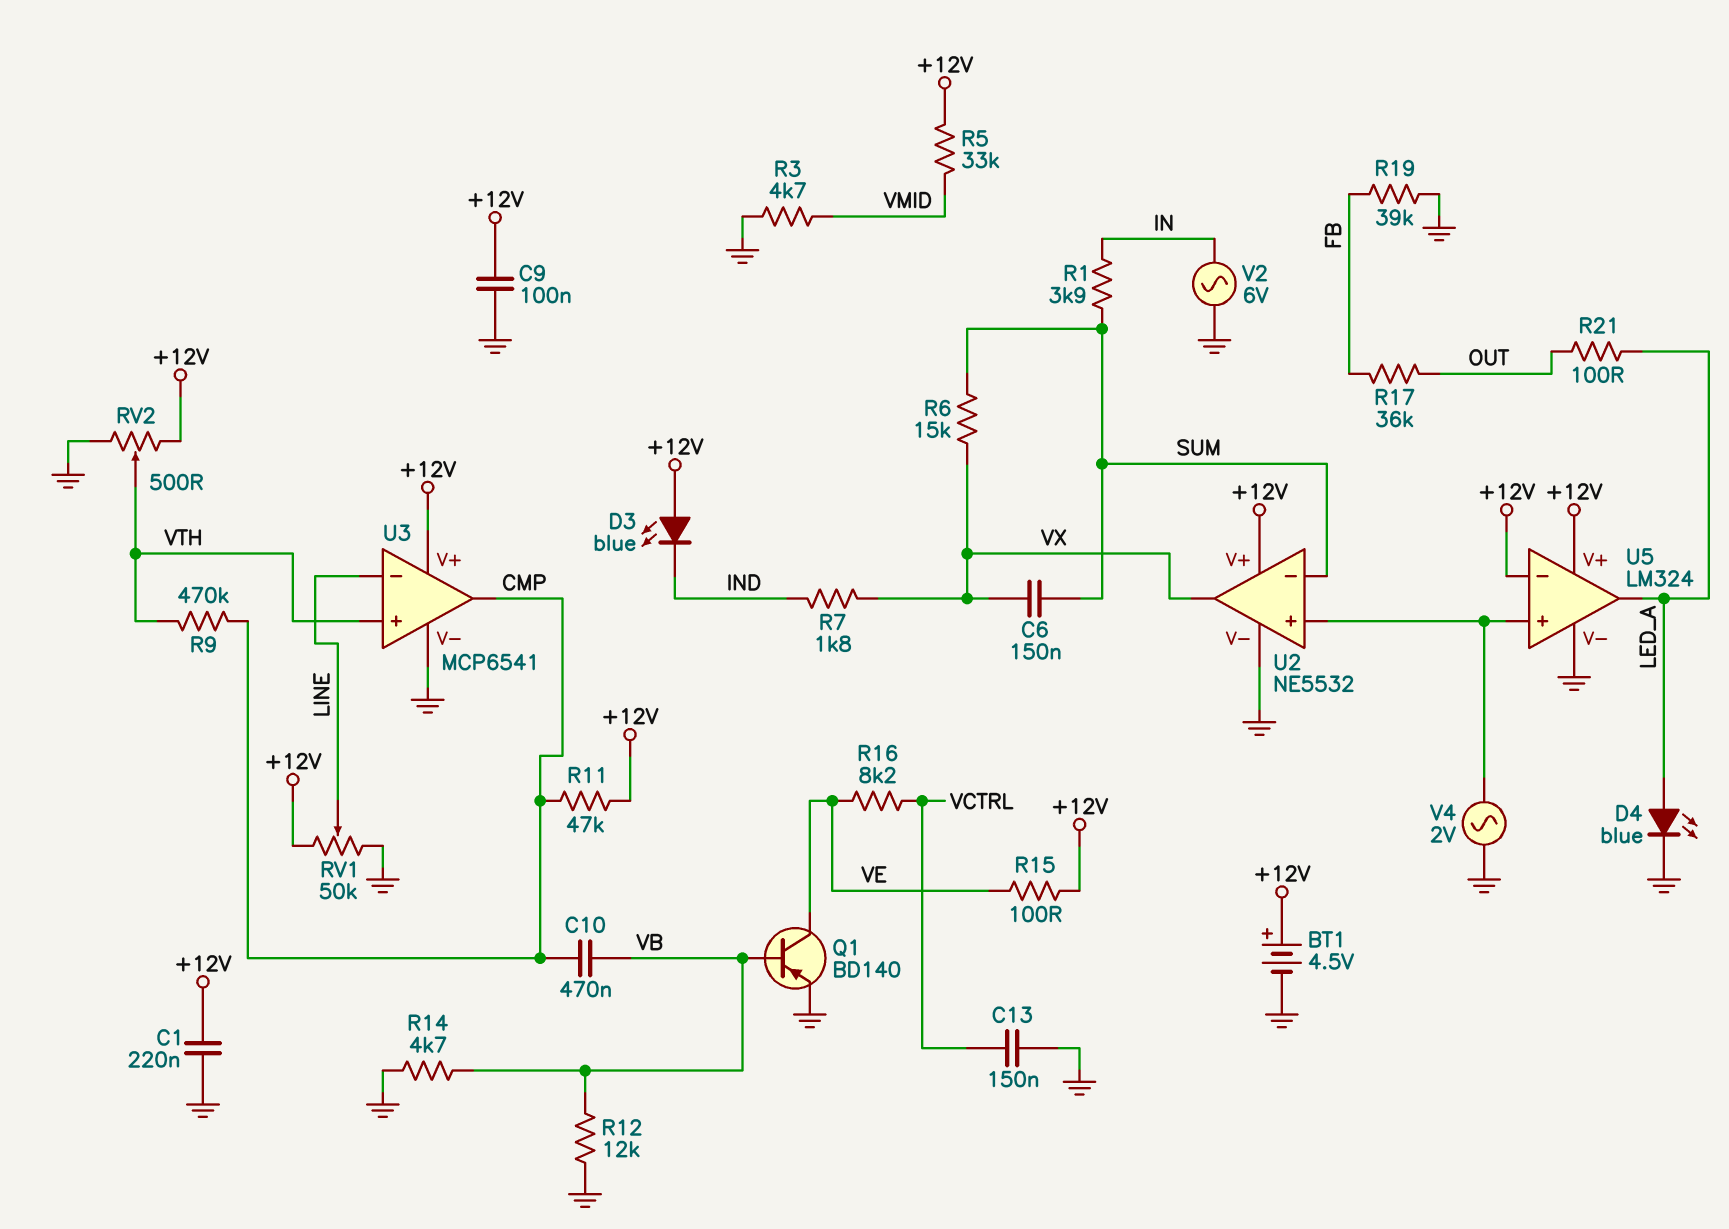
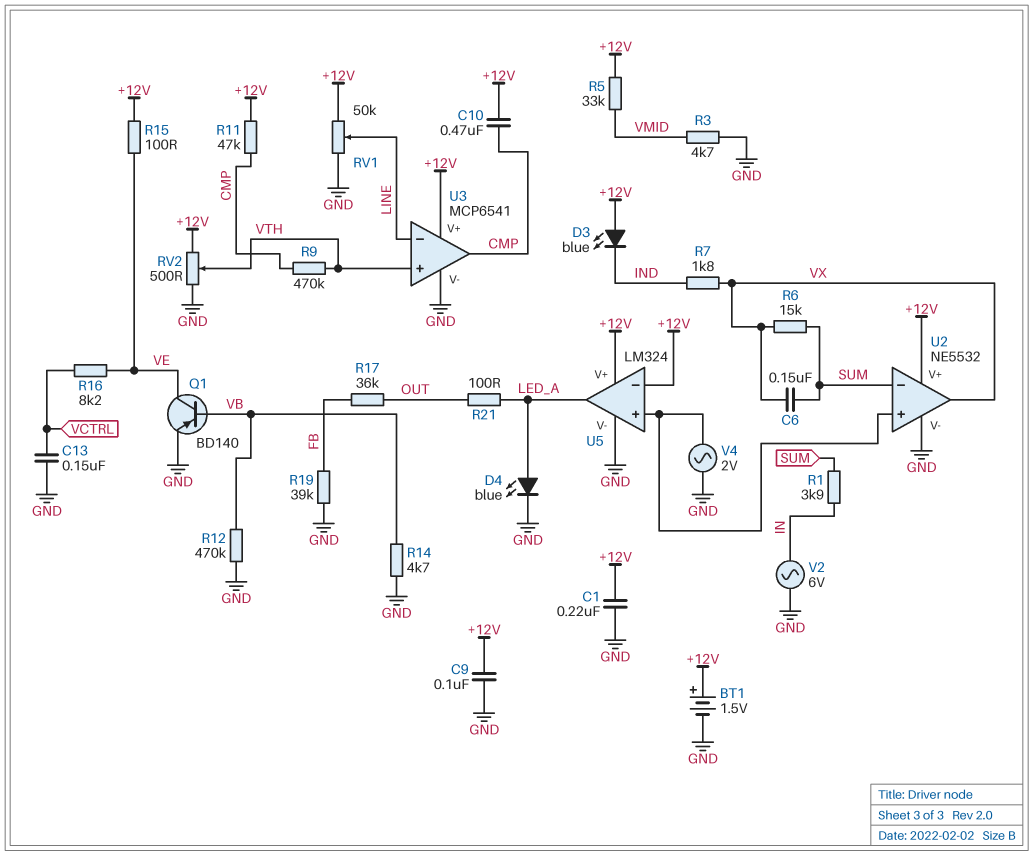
BT1: 4.5V (plus +12V, minus GND) -> 1.5V (plus +12V, minus GND)
C10: 470nF (CMP, VB) -> 470nF (+12V, CMP)
R12: 12k (GND, VB) -> 470k (GND, VB)

